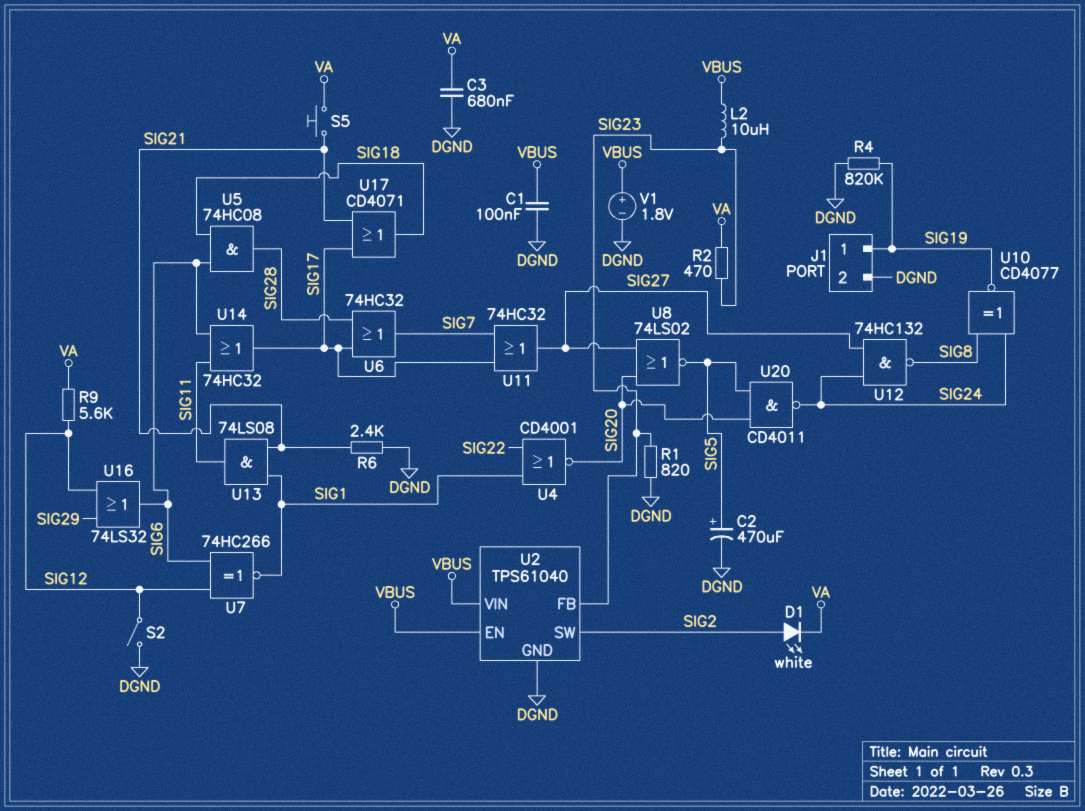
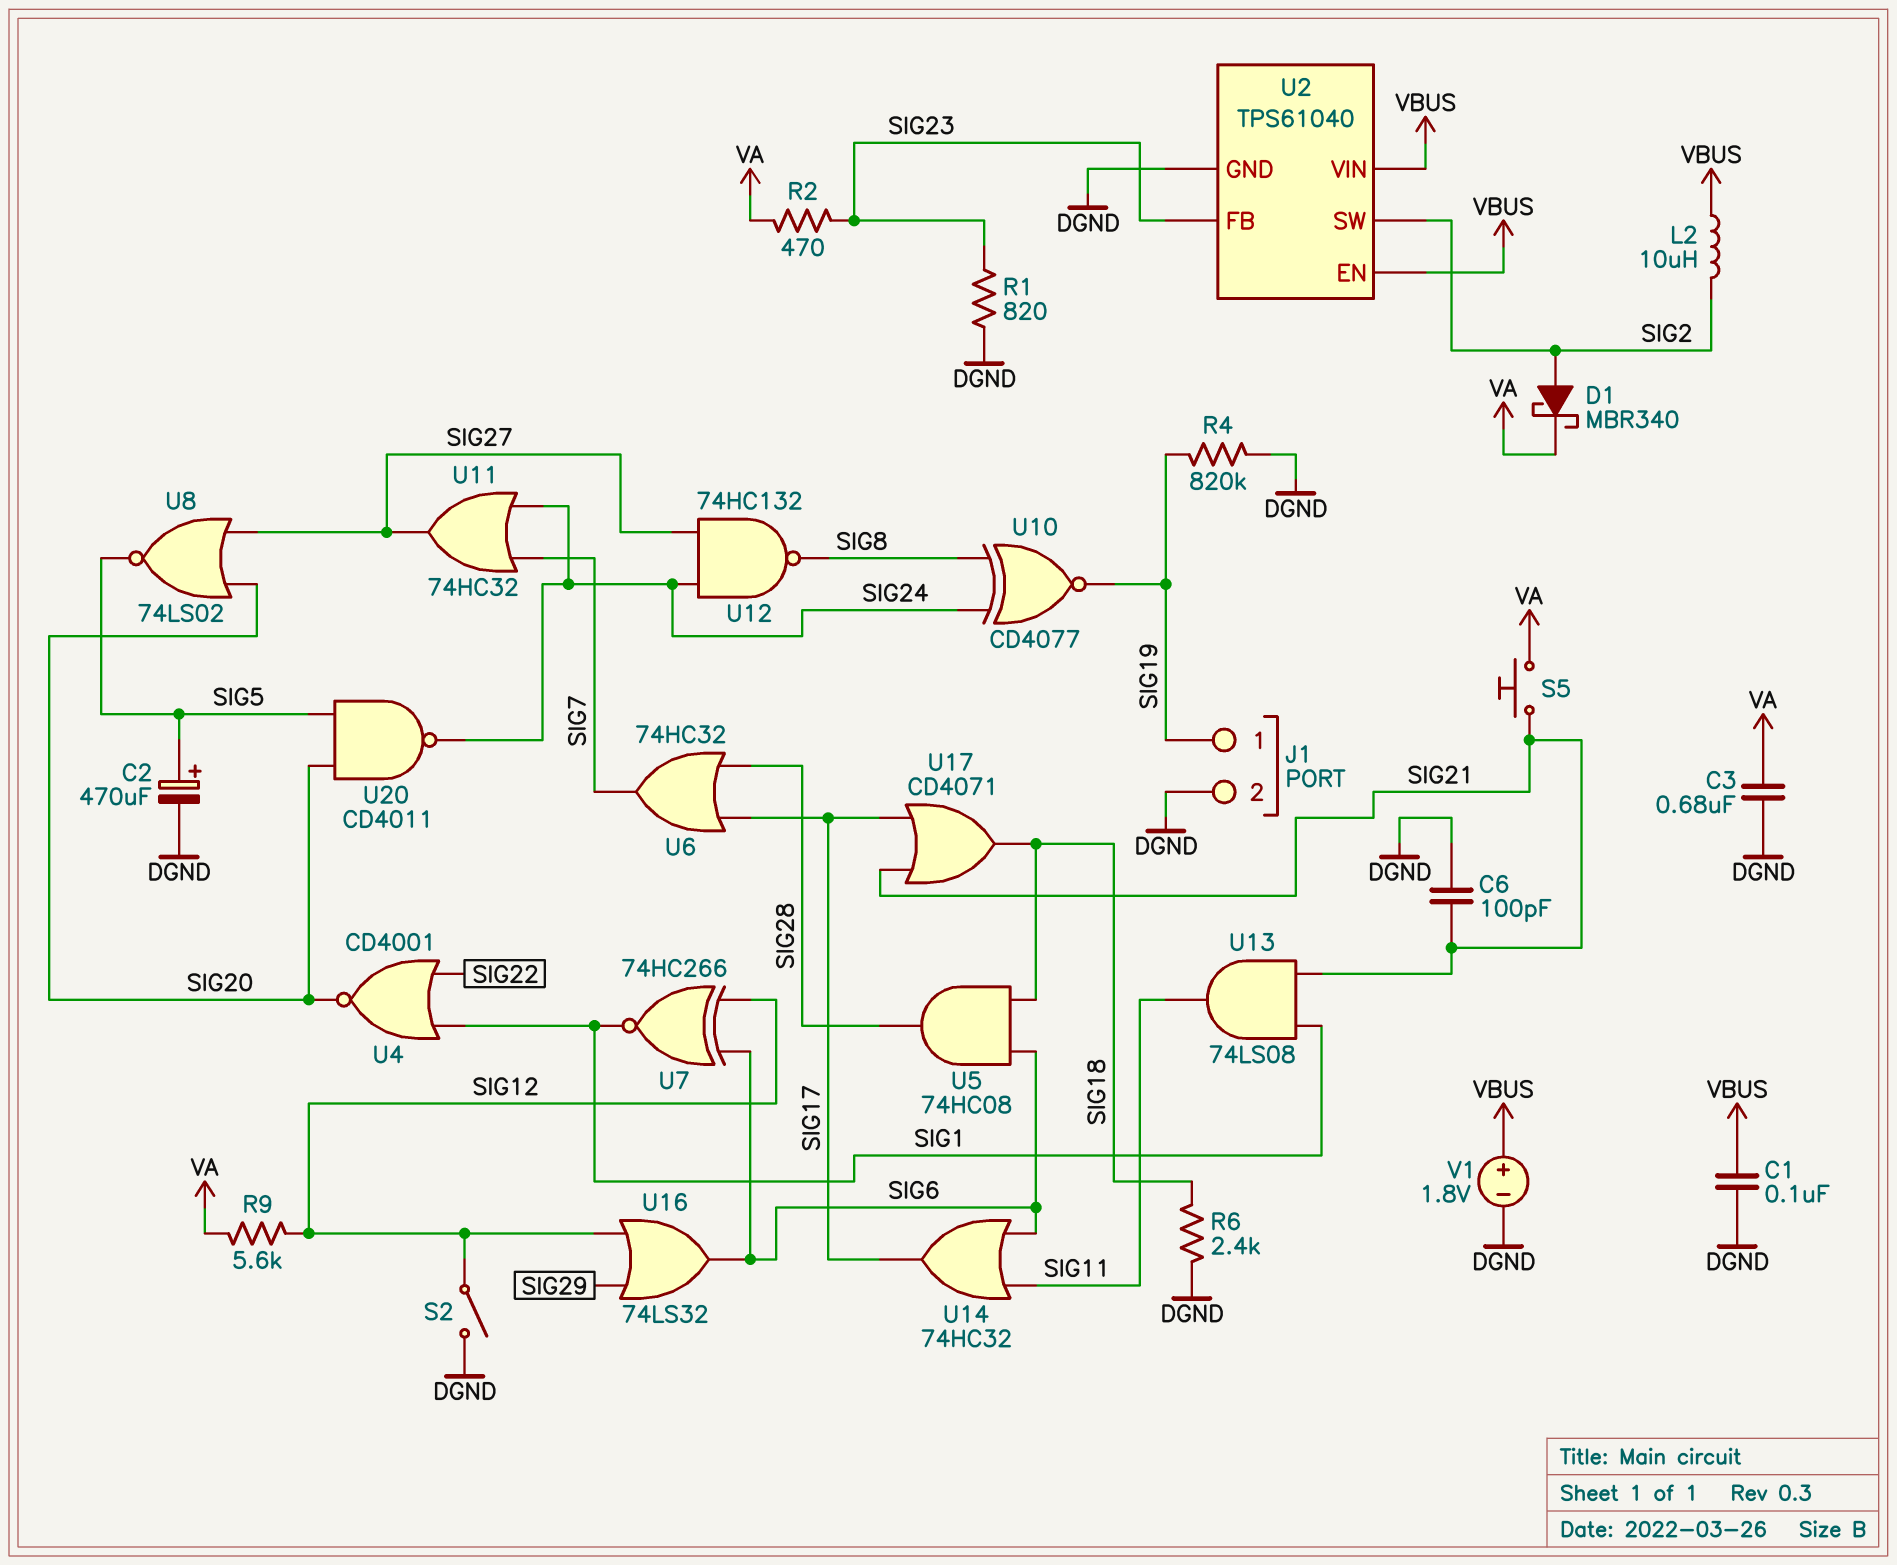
C6: none -> 100pF (DGND, SIG21)
D1: LED white (A SIG2, K VA) -> schottky MBR340 (A SIG2, K VA)
L2: 10uH (SIG23, VBUS) -> 10uH (SIG2, VBUS)
R6: 2.4k (DGND, SIG21) -> 2.4k (DGND, SIG18)
U11: OR 74HC32 (in SIG7, in SIG17, out SIG27) -> OR 74HC32 (in SIG7, in SIG24, out SIG27)

